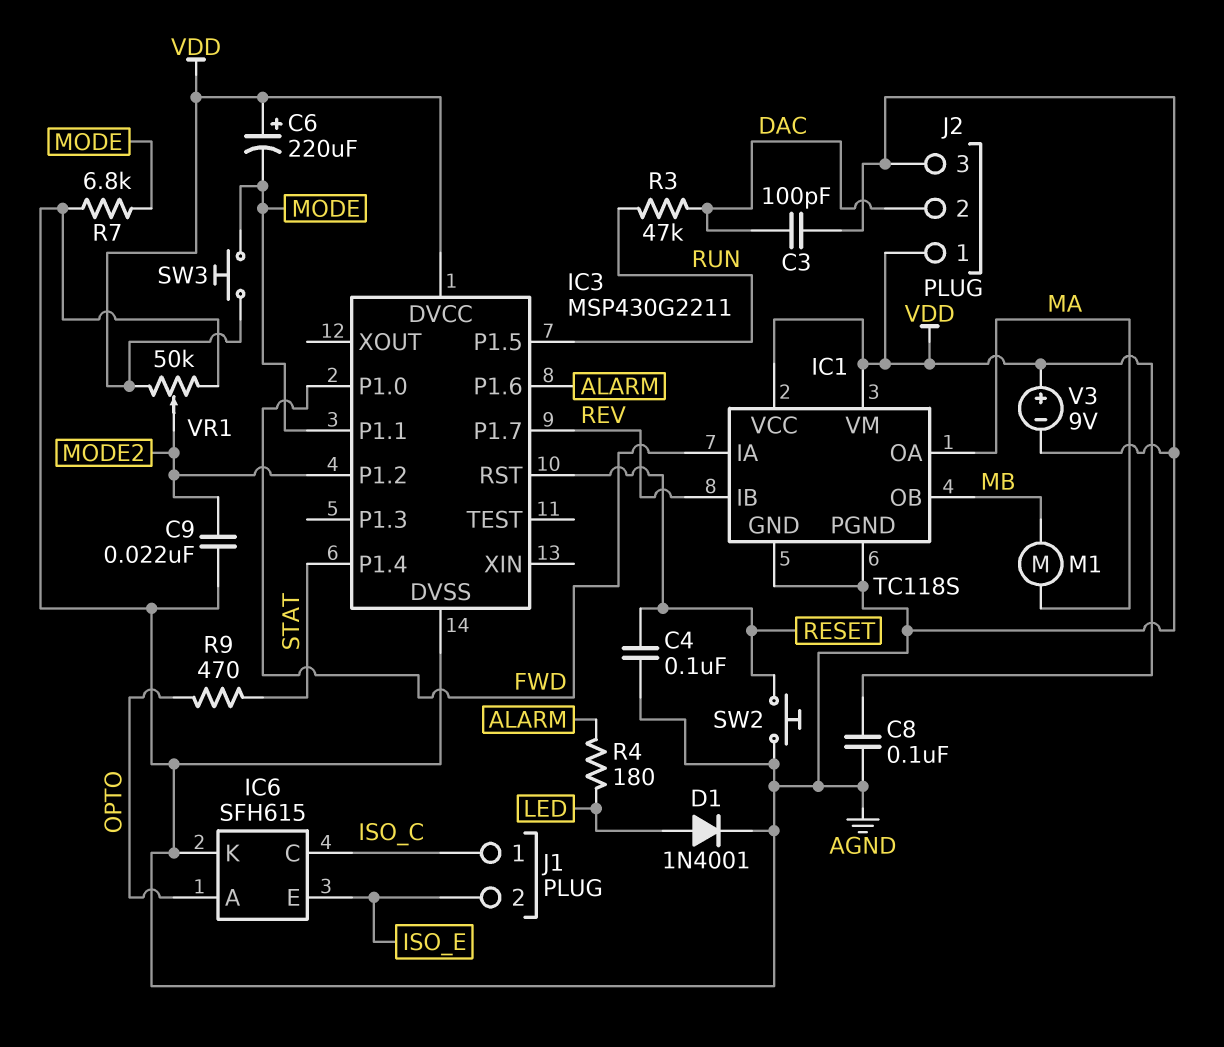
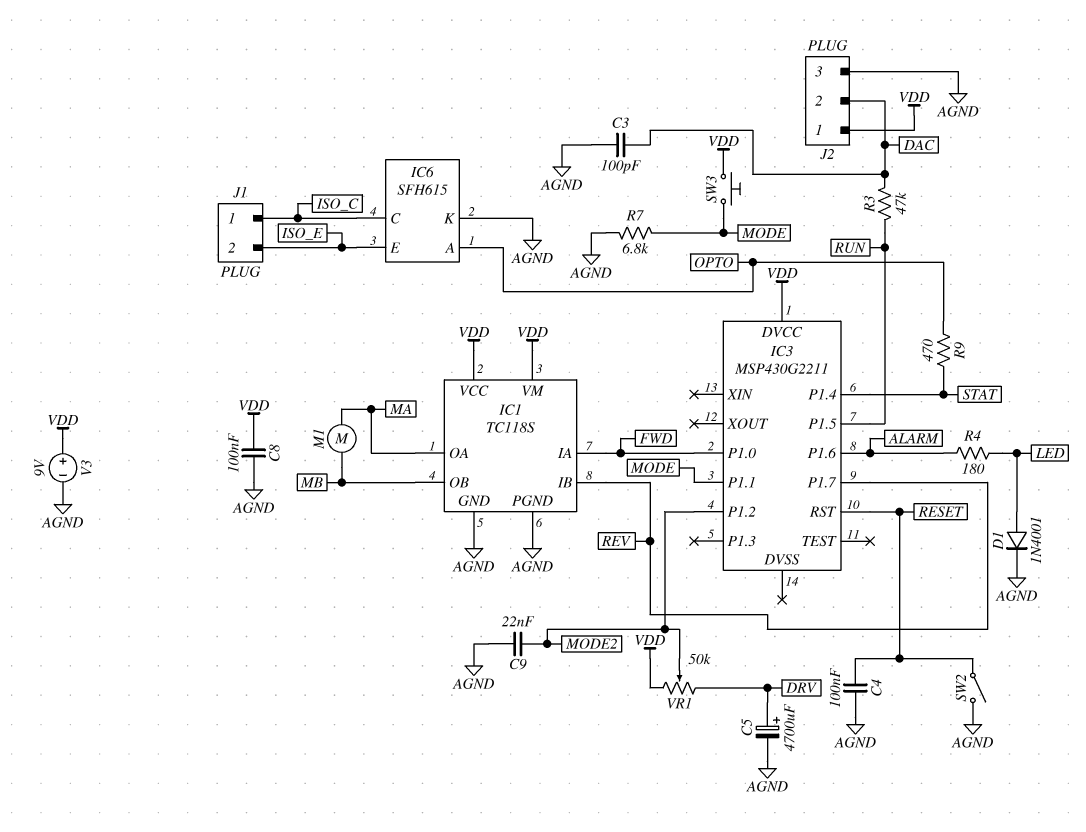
C5: none -> 4700uF (plus DRV, minus AGND)
C6: 220uF (plus VDD, minus MODE) -> none
IC3 pin DVSS: AGND -> none
SW2: button (AGND, RESET) -> switch (AGND, RESET)
VR1: 50k (AGND, VDD, wiper MODE2) -> 50k (DRV, VDD, wiper MODE2)

